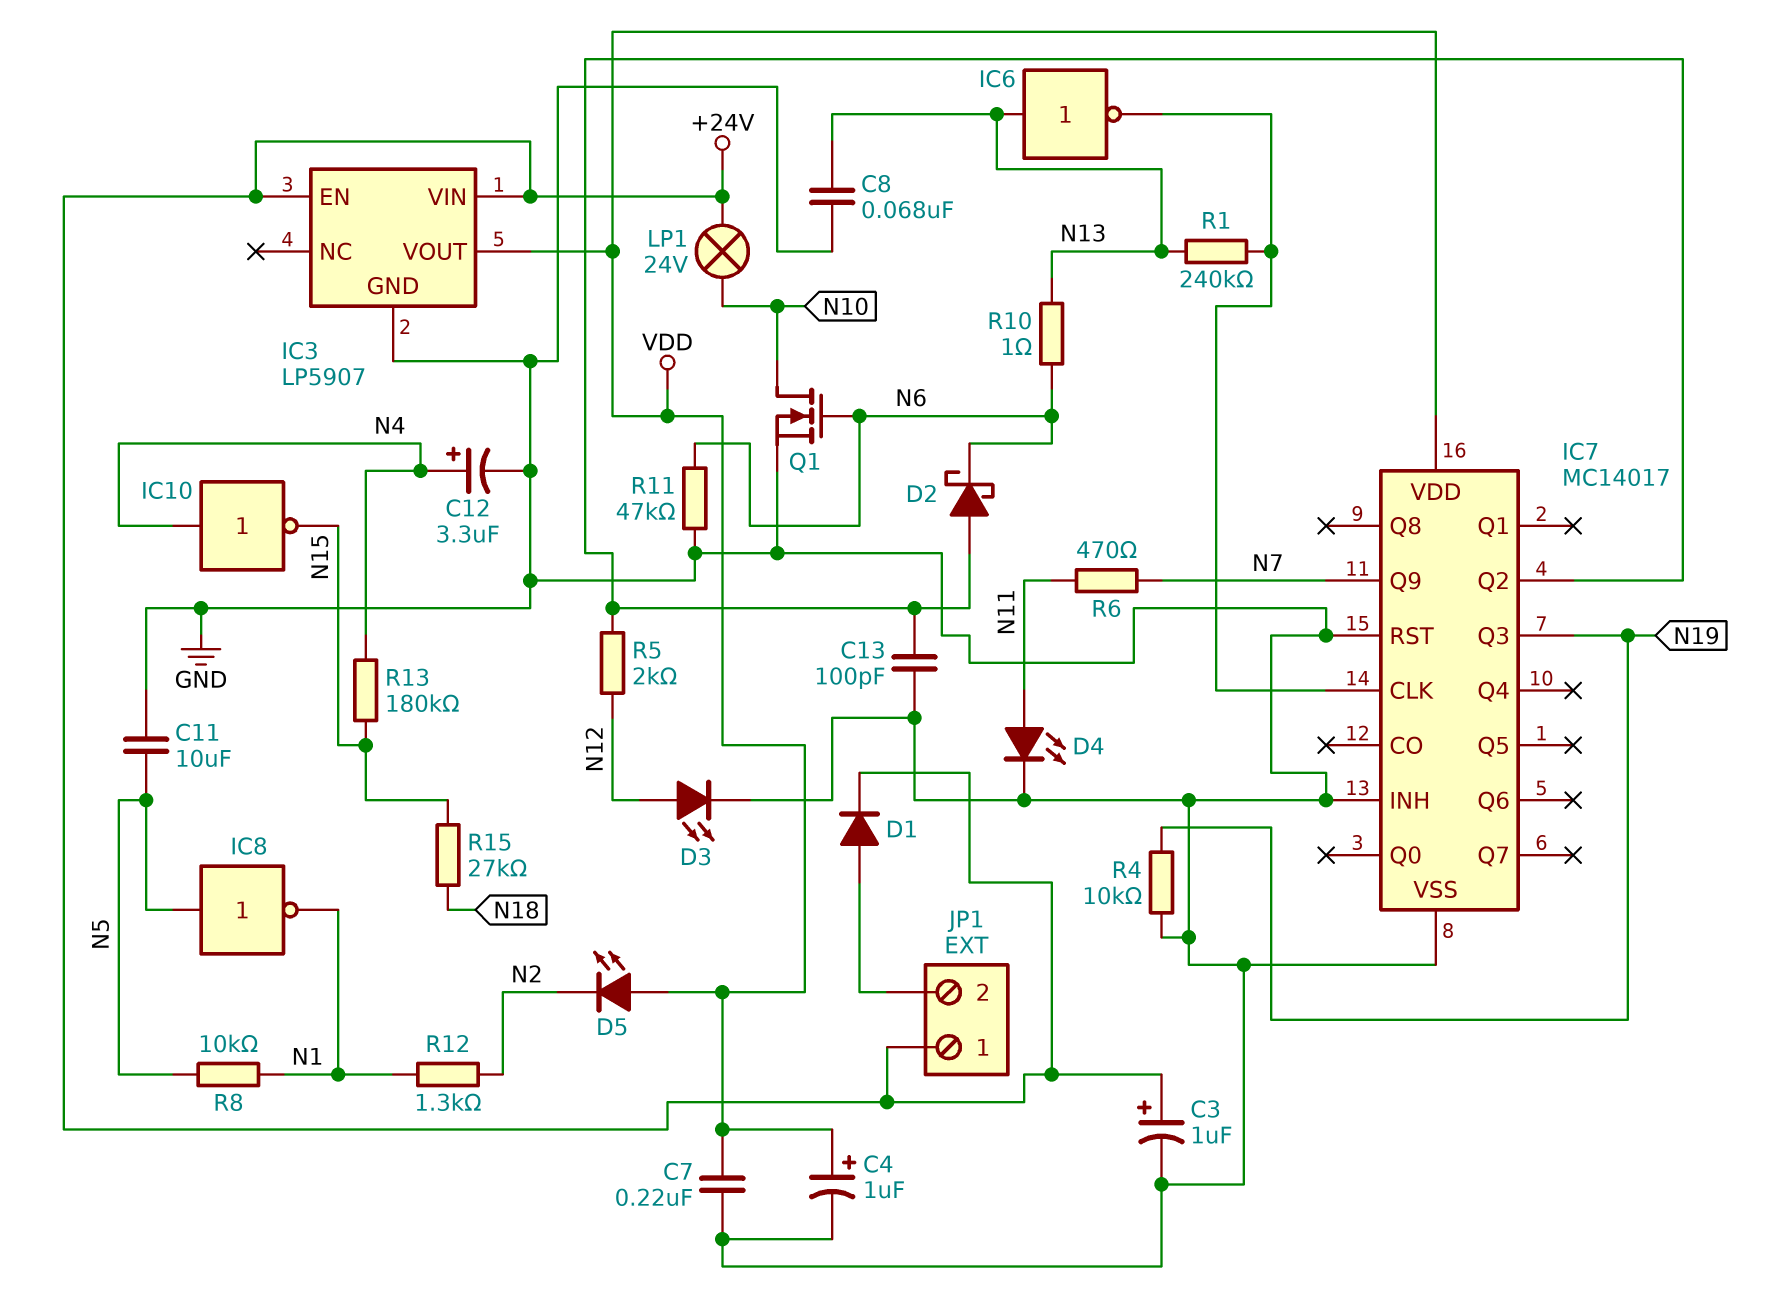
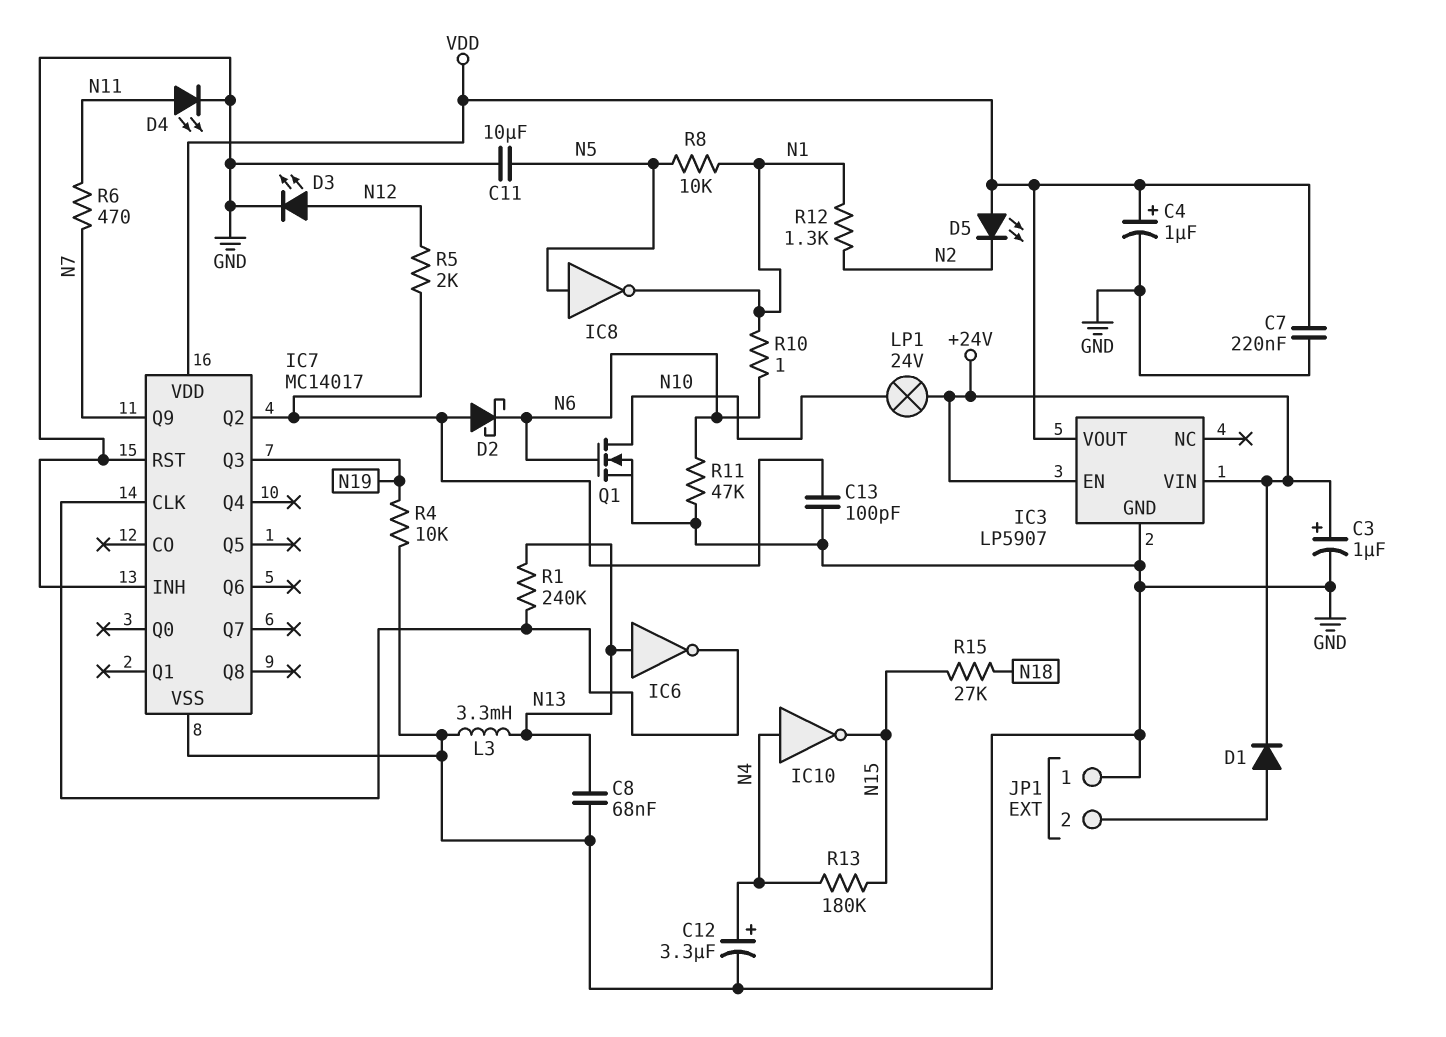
JP1 pin 1: +24V -> GND
L3: none -> 3.3mH (GND, N13)
R10: 1 (N6, N13) -> 1 (N1, N6)

